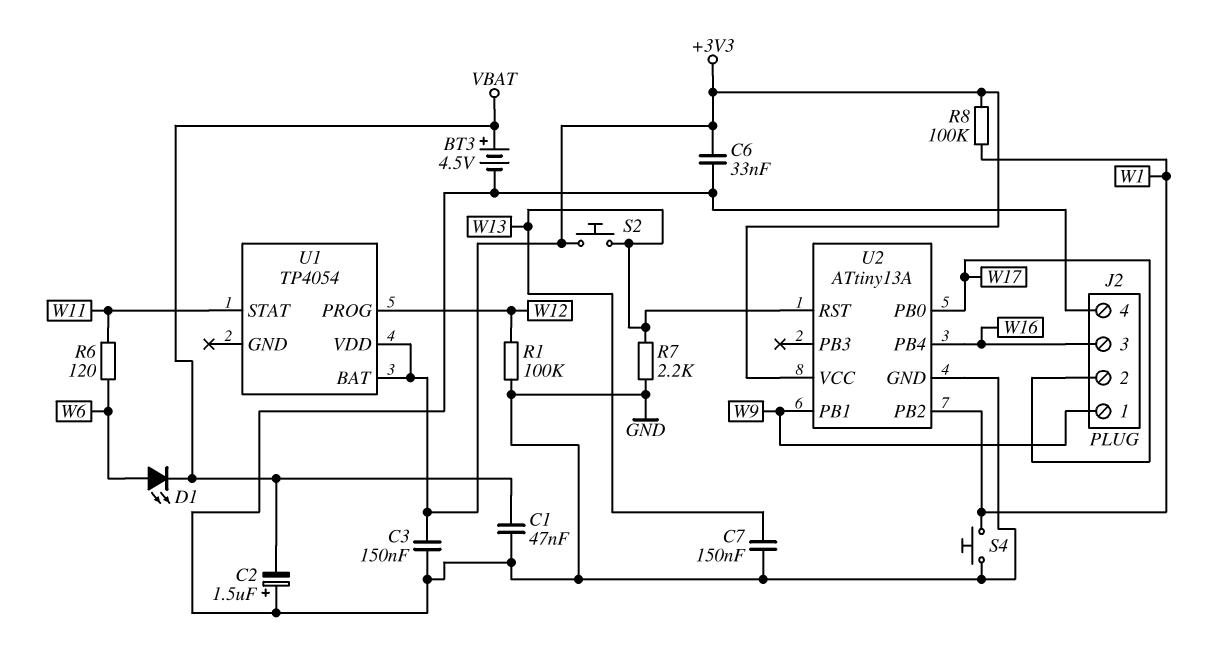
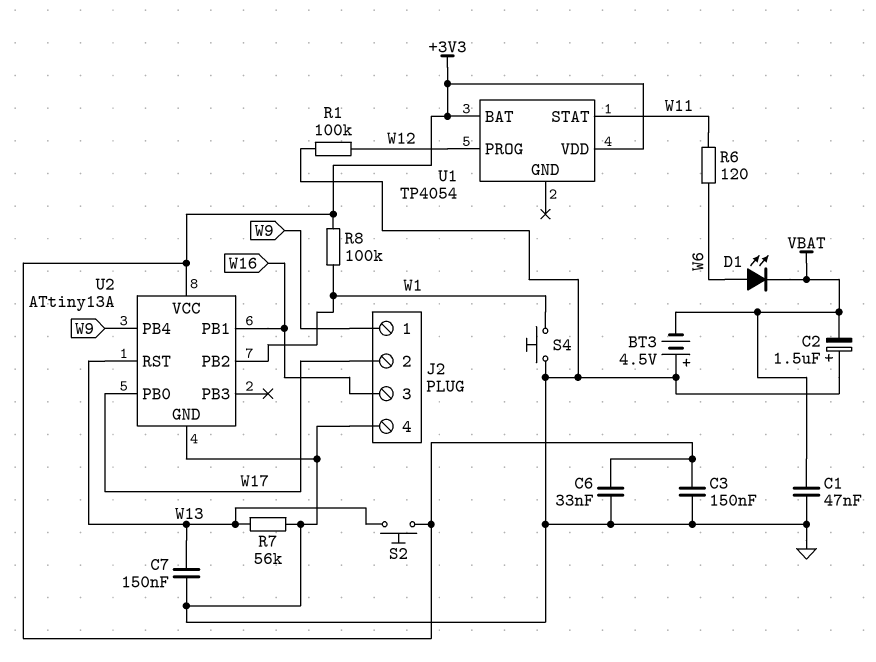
BT3: 4.5V (plus VBAT, minus GND) -> 4.5V (plus GND, minus VBAT)
R7: 2.2k (GND, W13) -> 56k (GND, W13)
U2 pin PB1: W9 -> W16
U2 pin PB4: W16 -> W9

